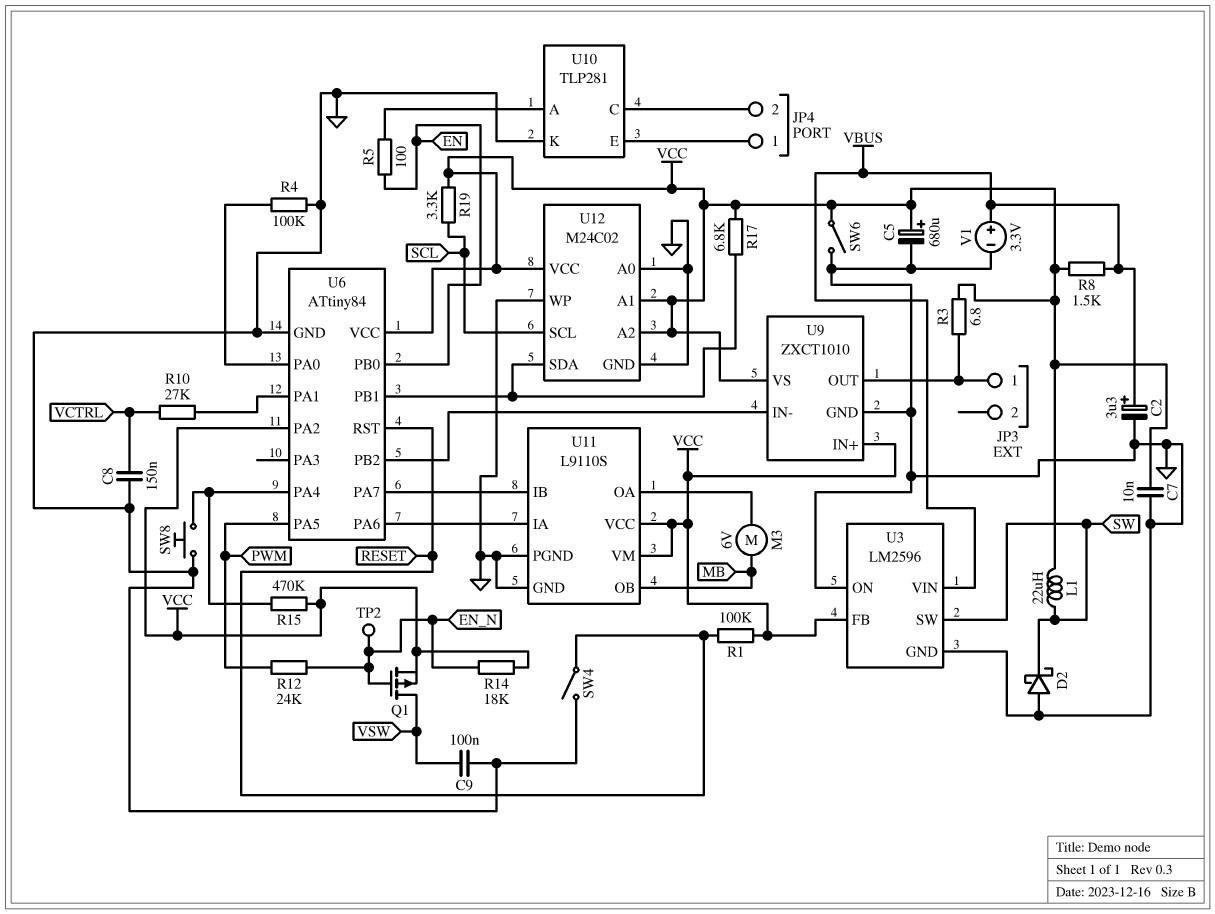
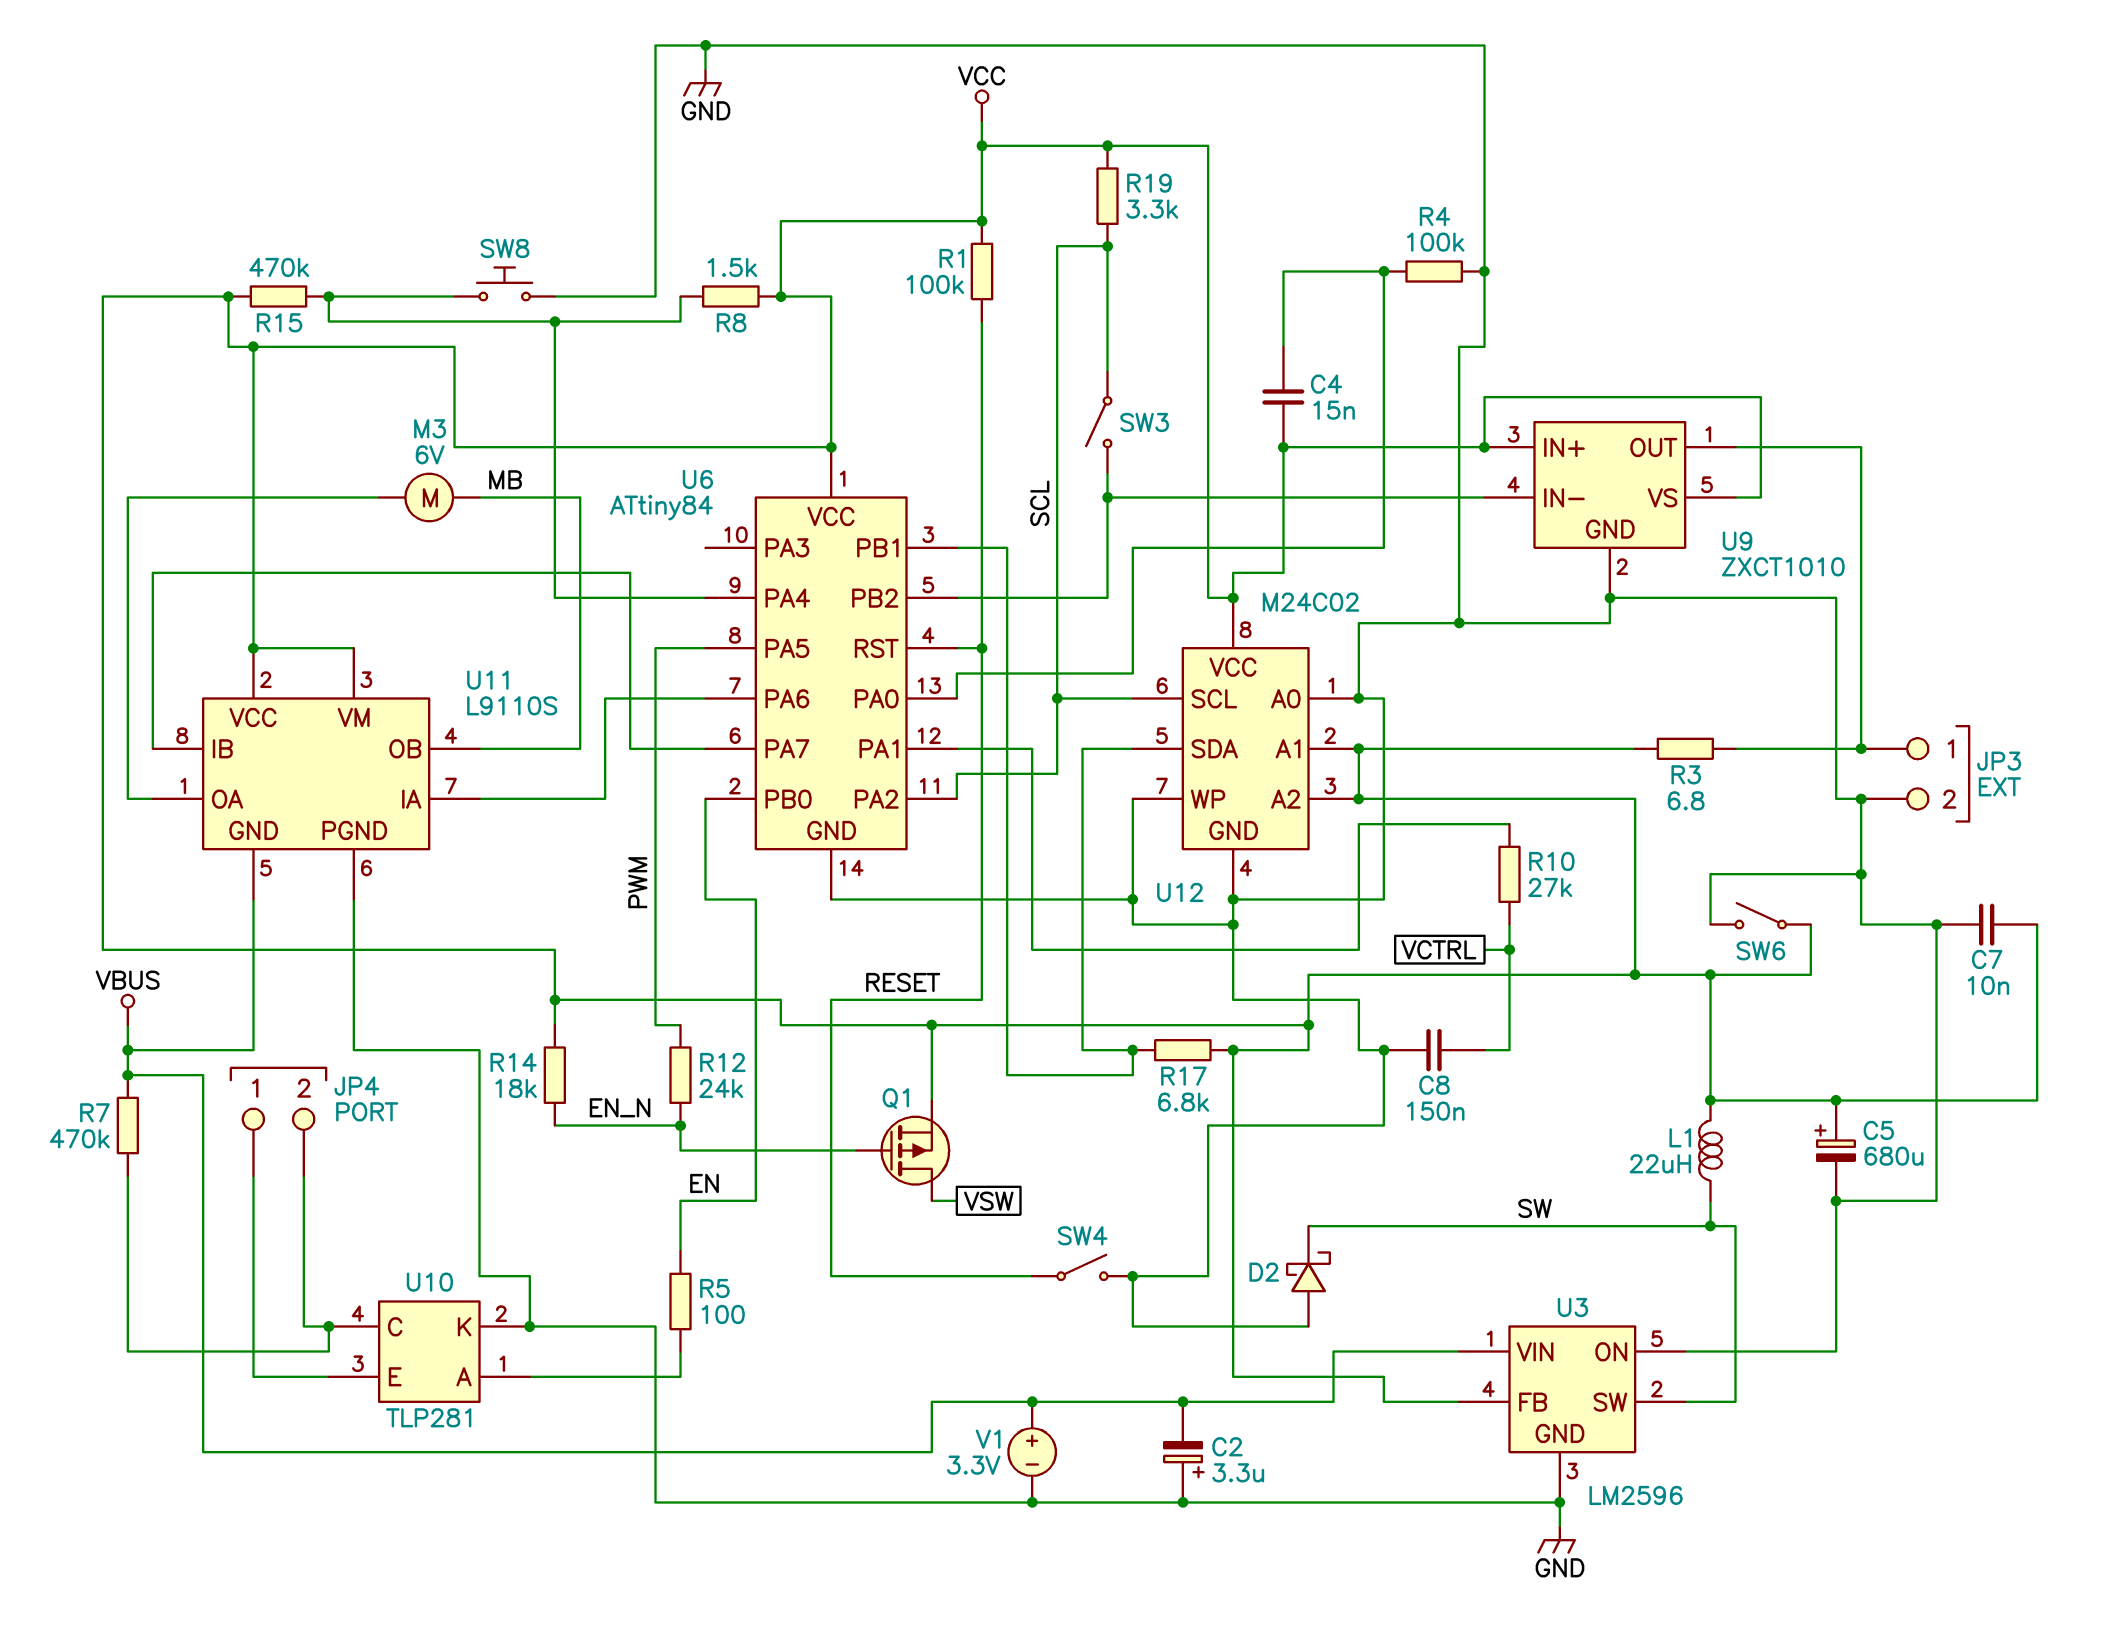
C2: 3.3uF (plus VBUS, minus GND) -> 3.3uF (plus GND, minus VBUS)
C4: none -> 15nF (U6/PA0, VCC)
C9: 100nF (GND, VSW) -> none
JP3 pin 2: none -> GND
R7: none -> 470k (JP4/2, VBUS)
R8: 1.5k (VBUS, VCC) -> 1.5k (U6/PA4, VCC)
SW3: none -> switch (SCL, U6/PB2)
TP2: test point (EN_N) -> none
U6 pin PA2: VCC -> SCL
U11 pin GND: GND -> VBUS

